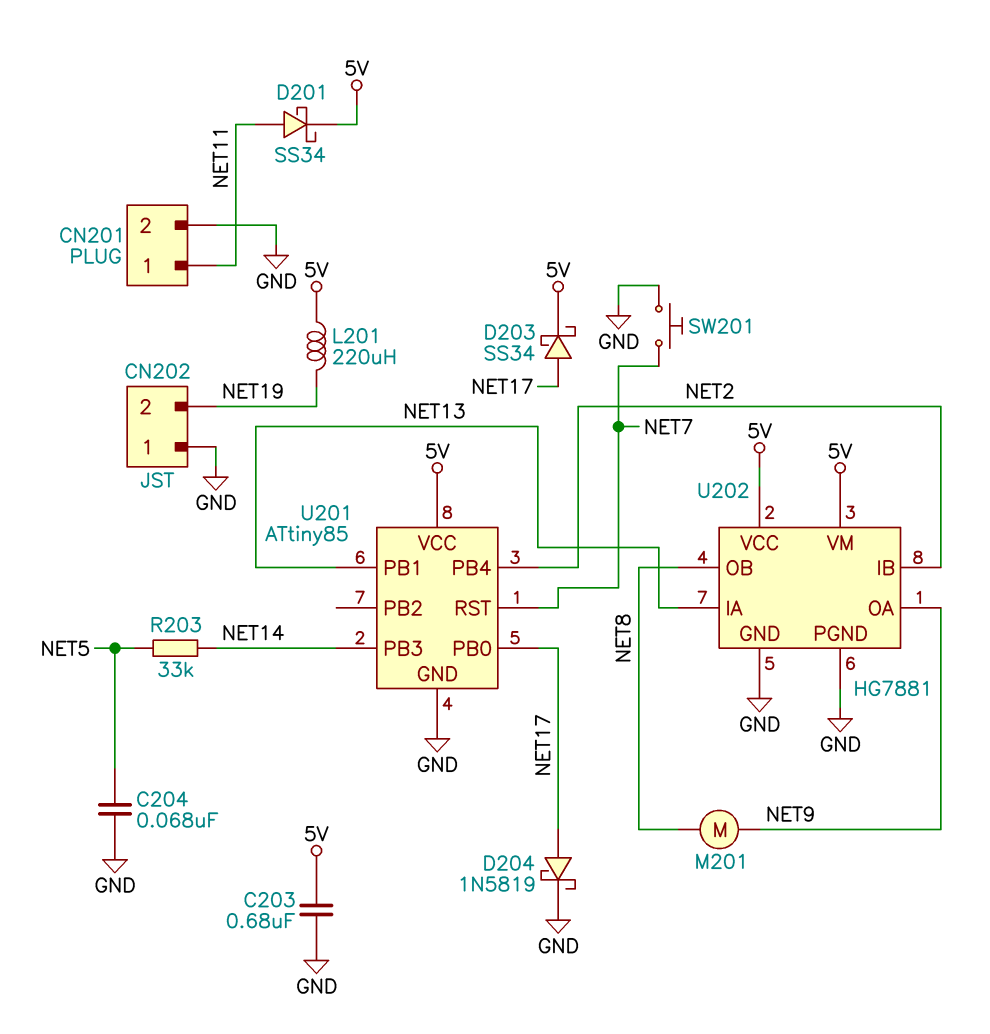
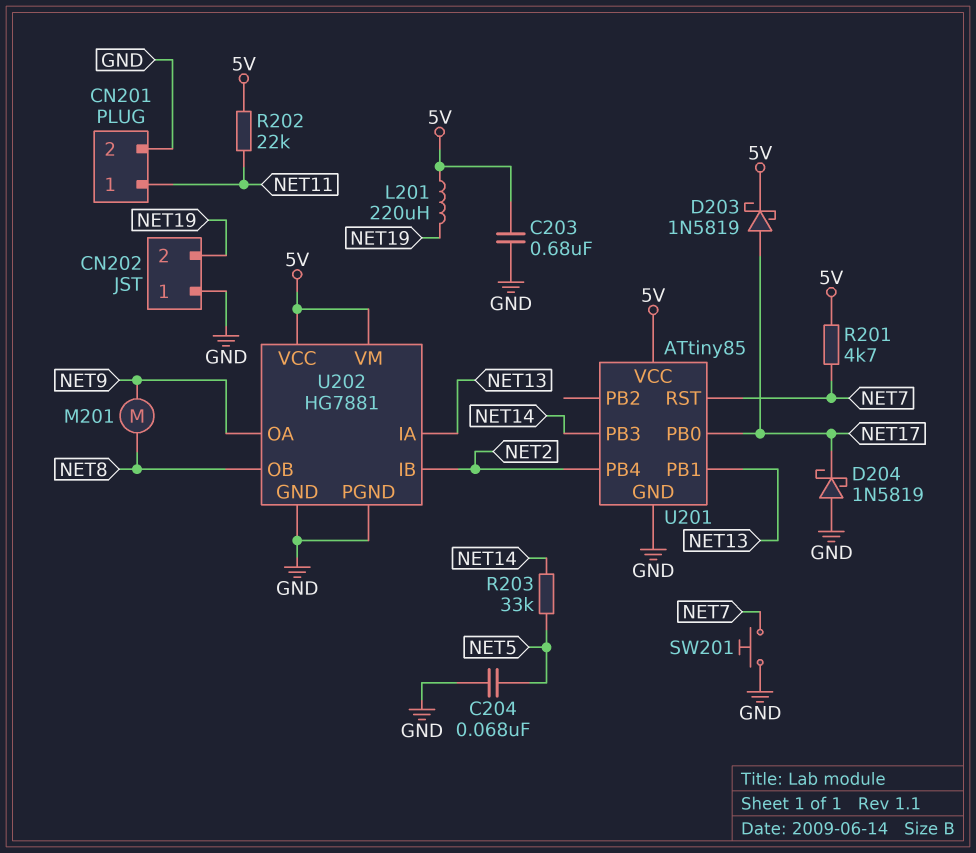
D201: schottky SS34 (A NET11, K 5V) -> none
D203: schottky SS34 (A NET17, K 5V) -> schottky 1N5819 (A NET17, K 5V)
D204: schottky 1N5819 (A NET17, K GND) -> schottky 1N5819 (A GND, K NET17)
R201: none -> 4.7k (5V, NET7)
R202: none -> 22k (5V, NET11)

